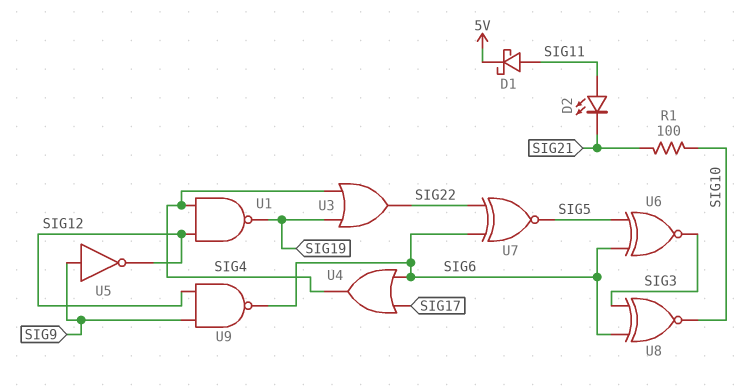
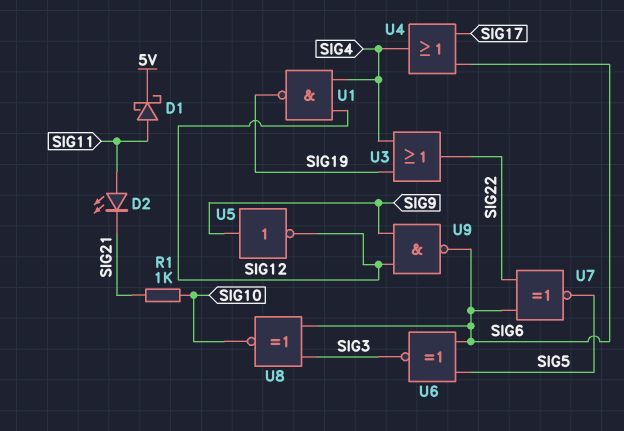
R1: 100 (SIG10, SIG21) -> 1k (SIG10, SIG21)

